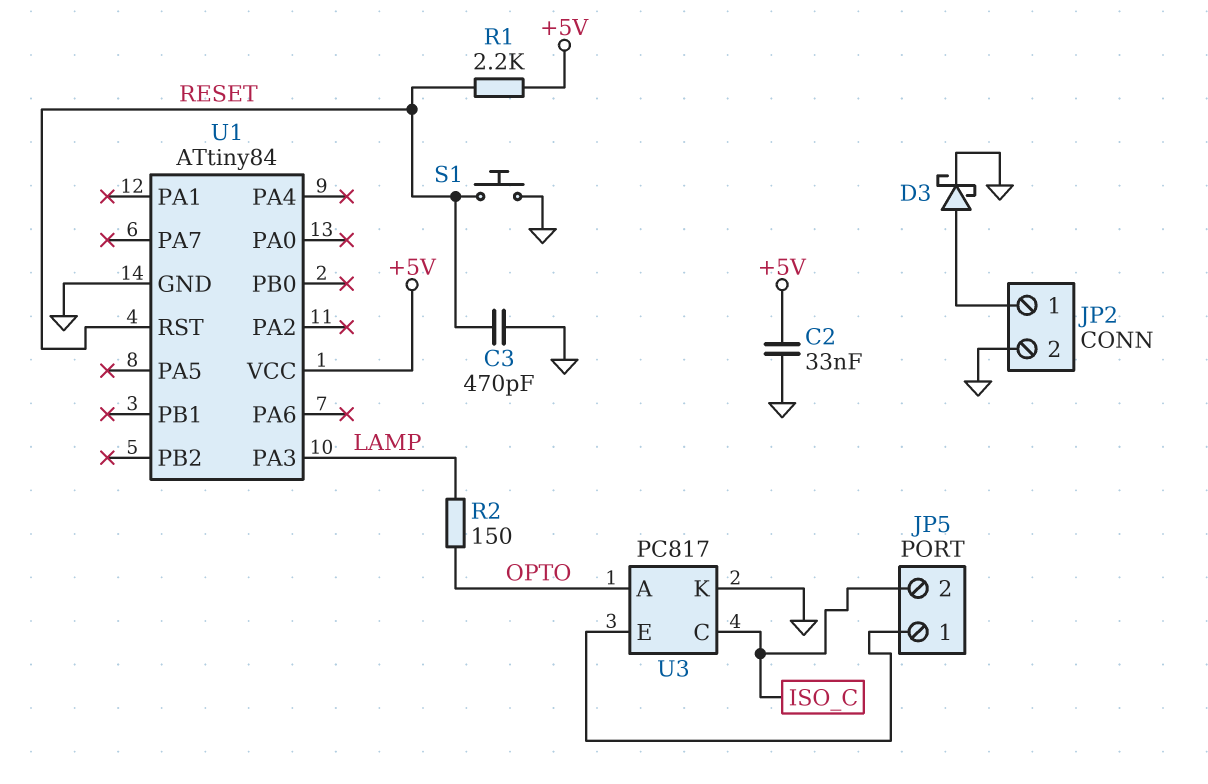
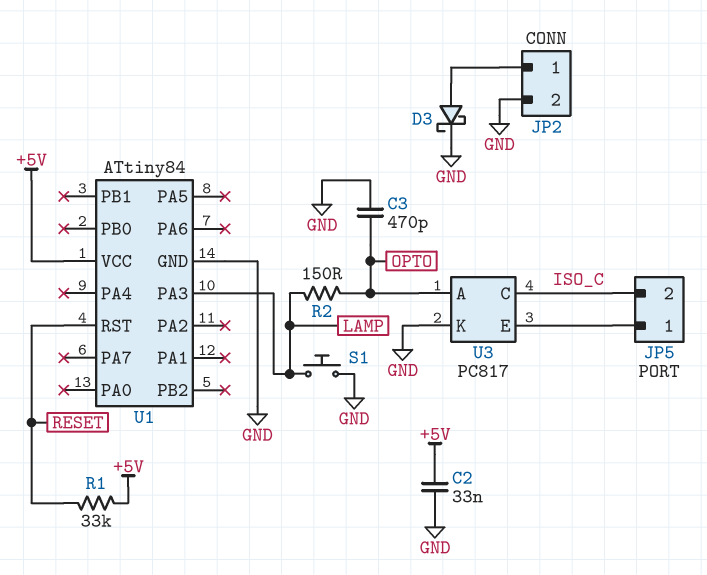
C3: 470pF (GND, RESET) -> 470pF (GND, OPTO)
R1: 2.2k (+5V, RESET) -> 33k (+5V, RESET)
S1: button (GND, RESET) -> button (GND, LAMP)

